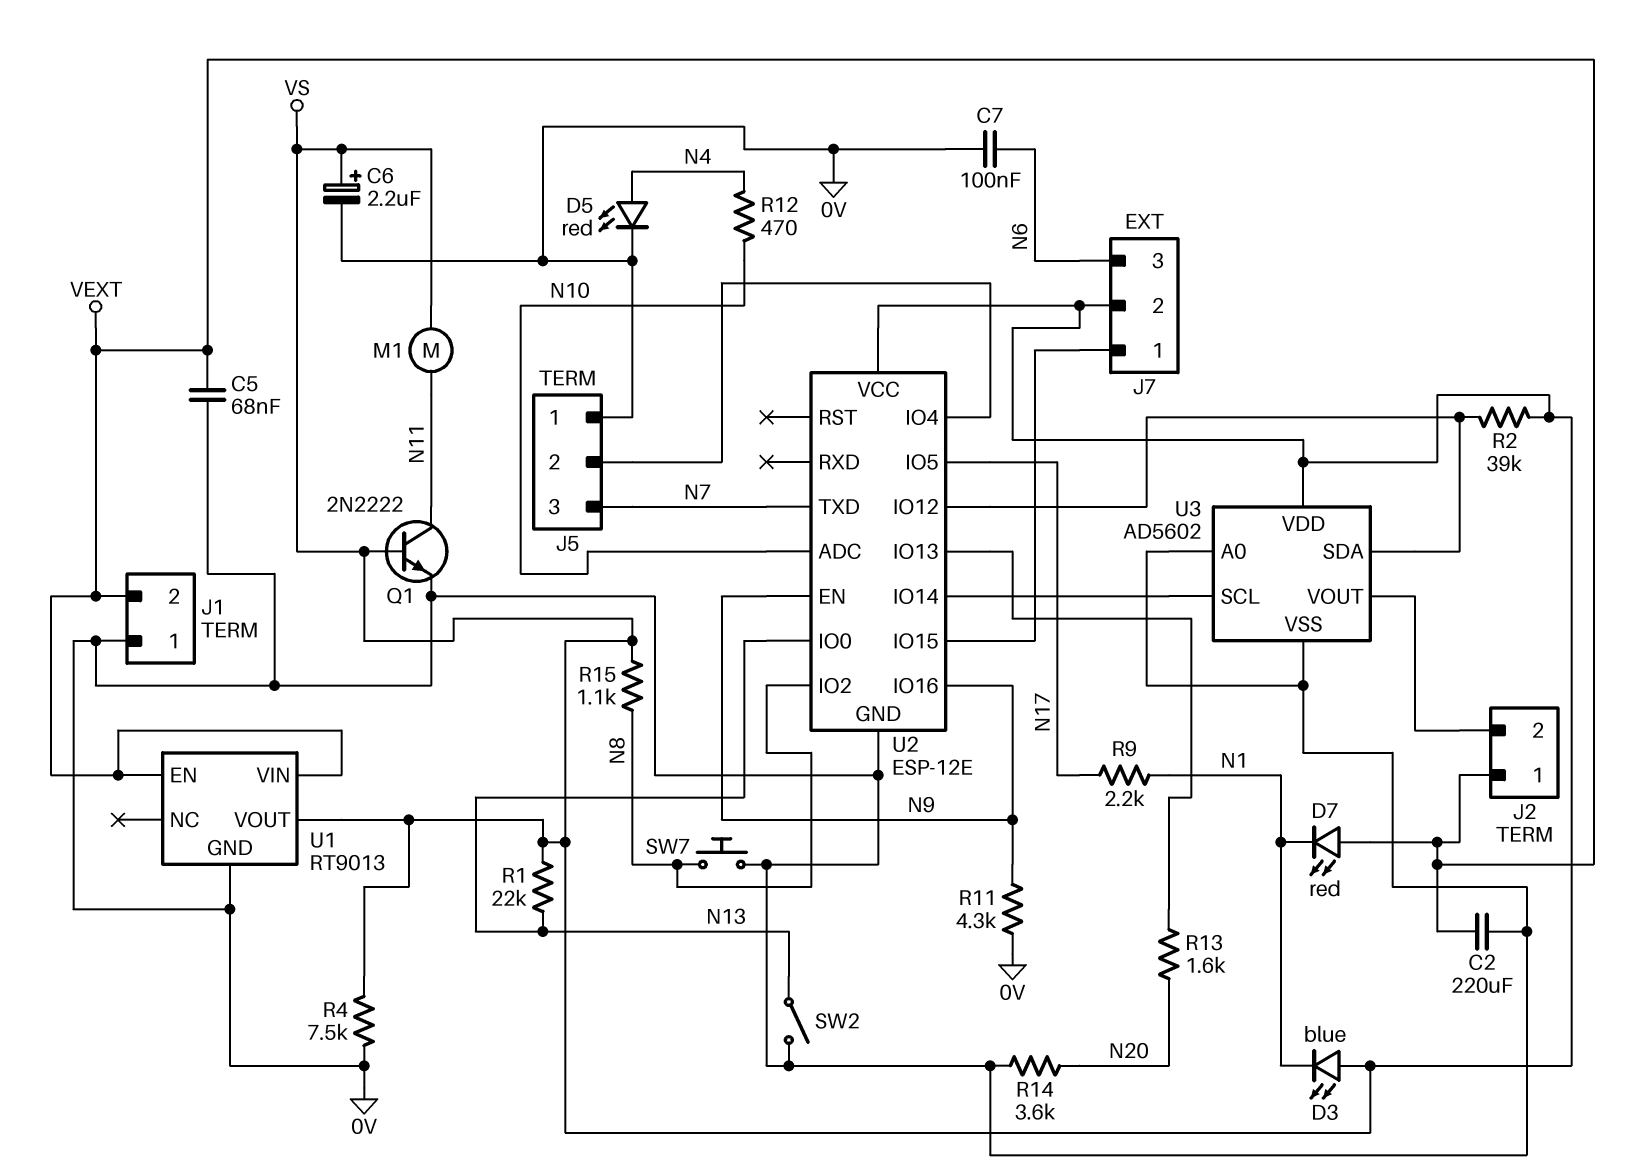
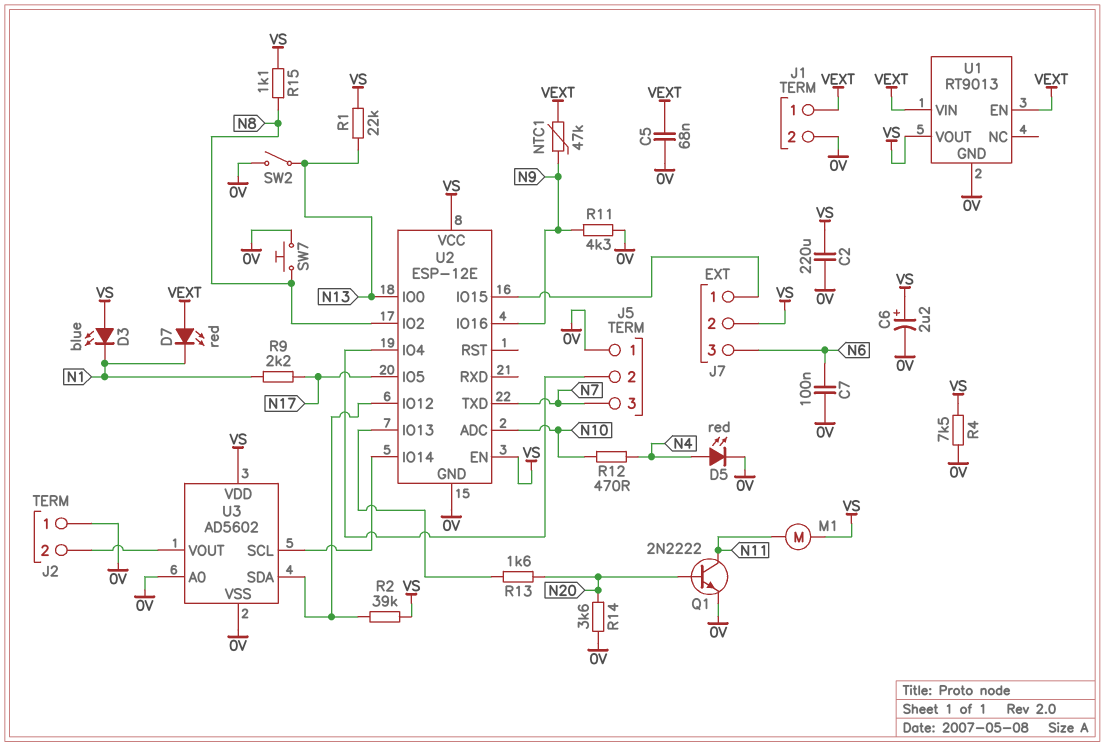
C2: 220uF (0V, VEXT) -> 220uF (0V, VS)
J1 pin 1: 0V -> VEXT
J1 pin 2: VEXT -> 0V
J2 pin 1: VEXT -> 0V
NTC1: none -> 47k (N9, VEXT)
Q1: NPN 2N2222 (B VS, C N11, E 0V) -> NPN 2N2222 (B N20, C N11, E 0V)
U2 pin EN: N9 -> VS

